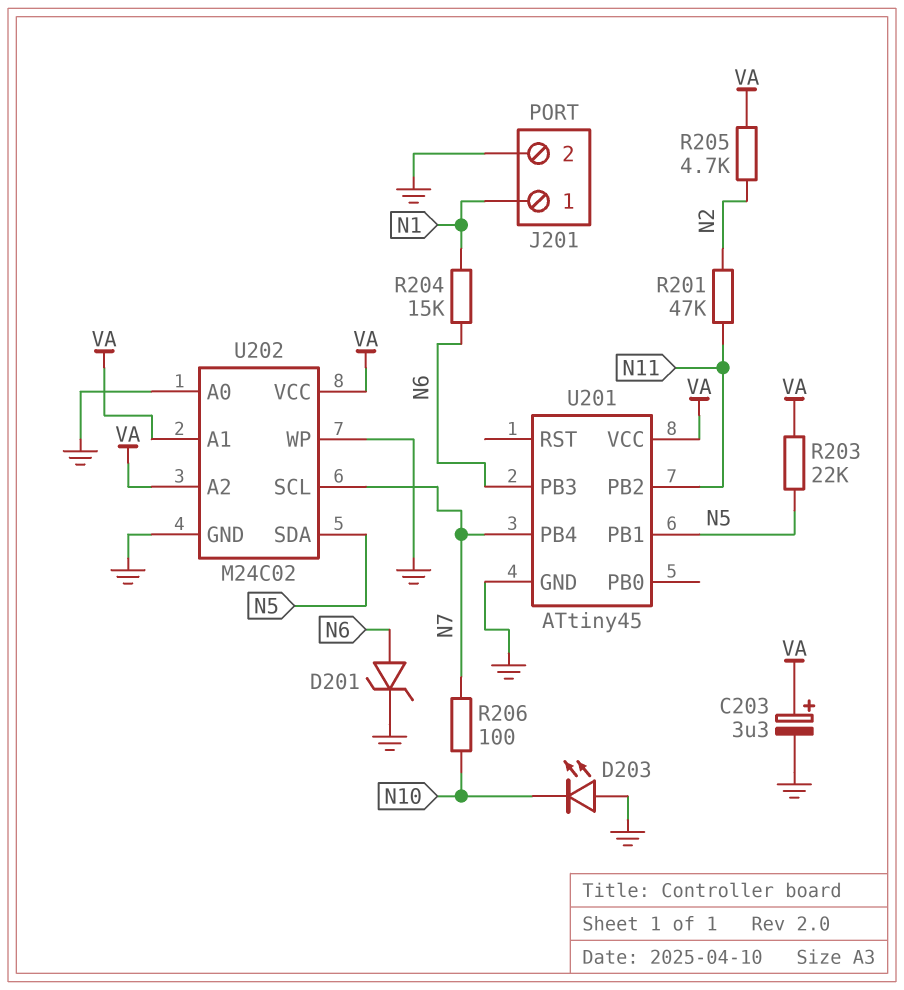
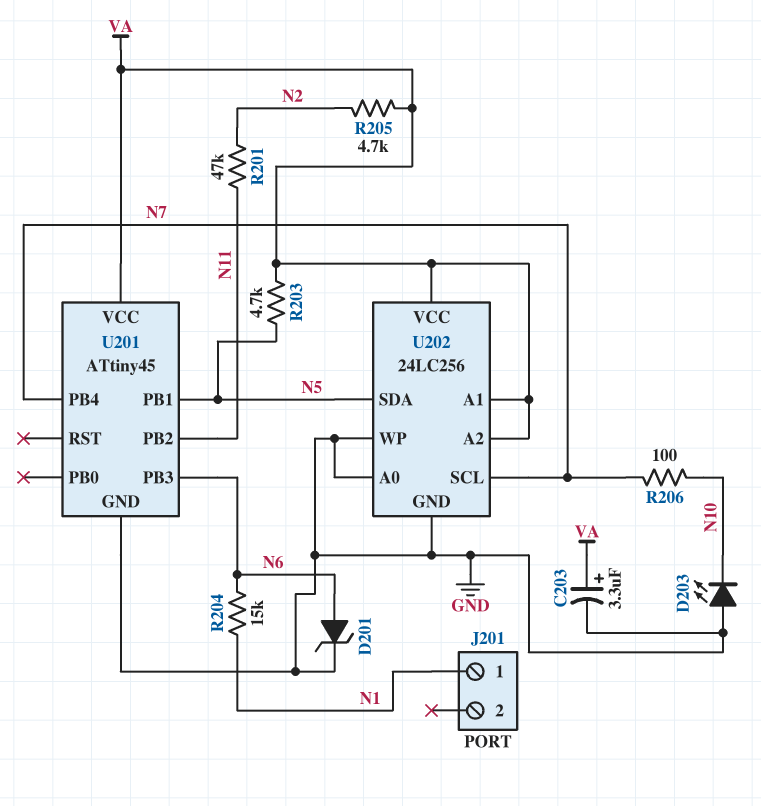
J201 pin 2: GND -> none
R203: 22k (N5, VA) -> 4.7k (N5, VA)
U202: M24C02 -> 24LC256

